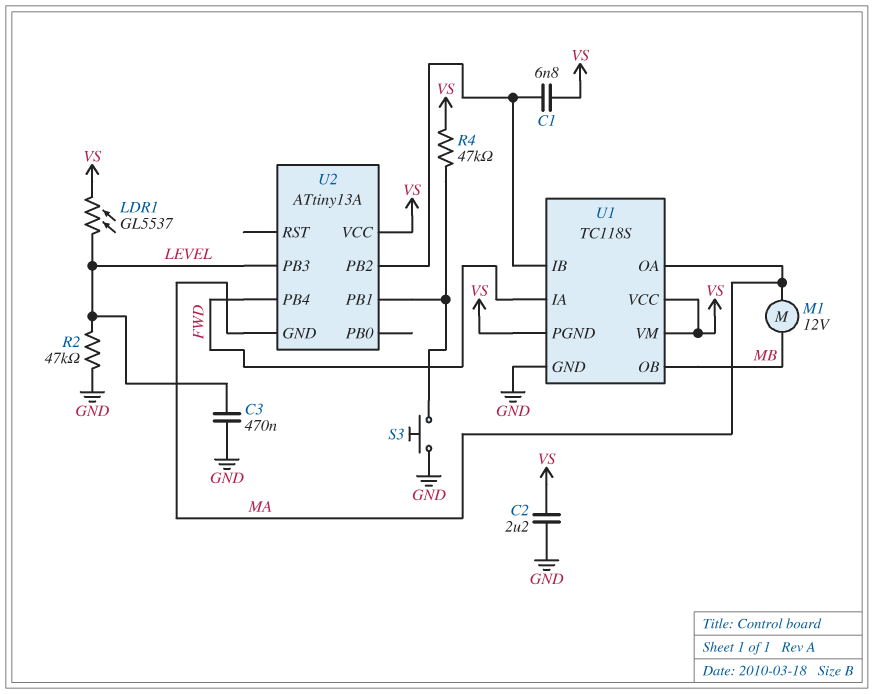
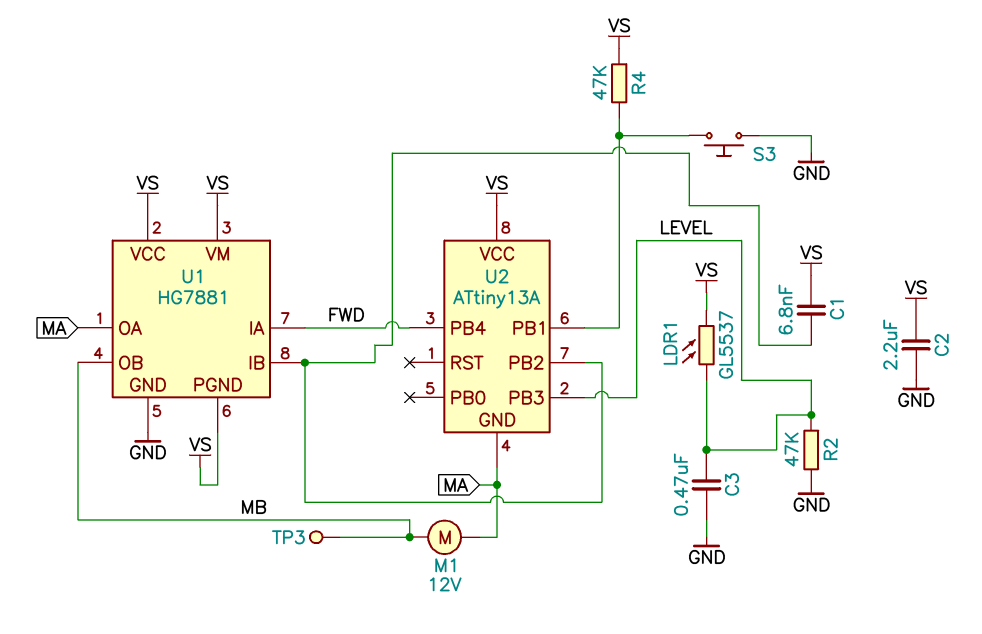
TP3: none -> test point (MB)
U1: TC118S -> HG7881

